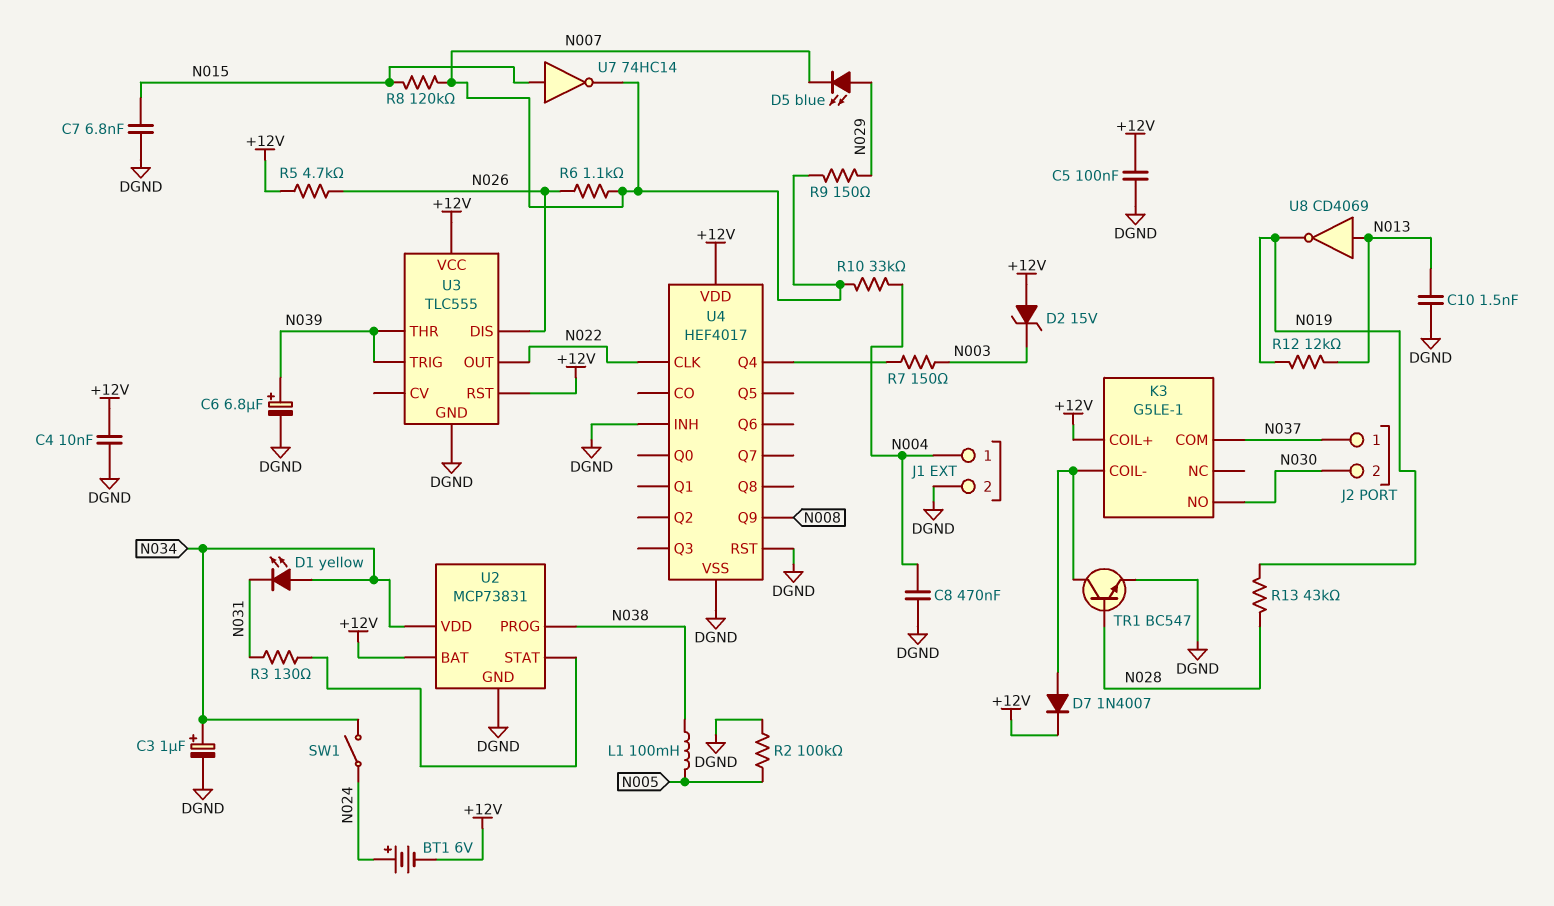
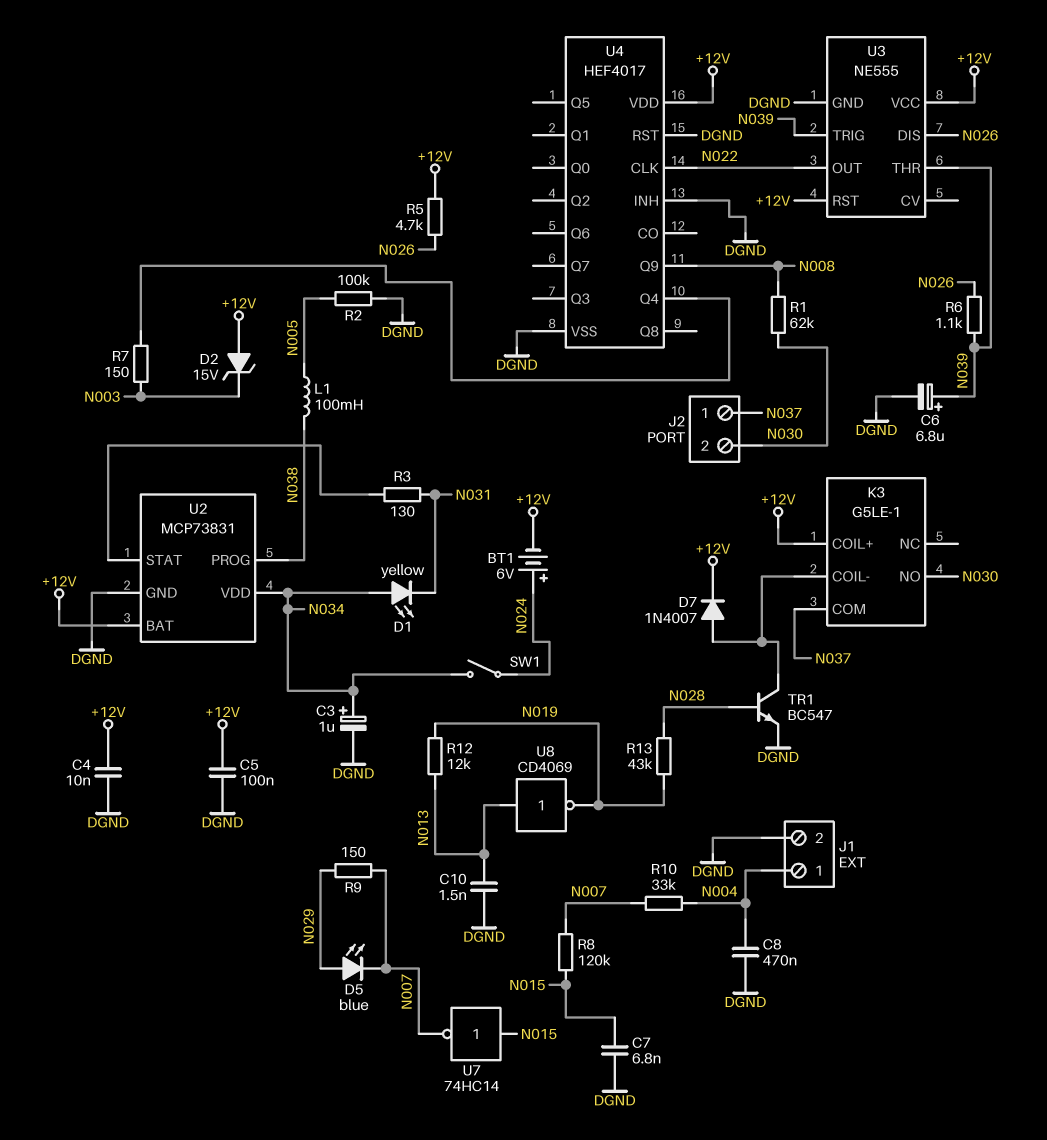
R1: none -> 62k (N008, N030)
R6: 1.1k (N007, N026) -> 1.1k (N026, N039)
U3: TLC555 -> NE555

